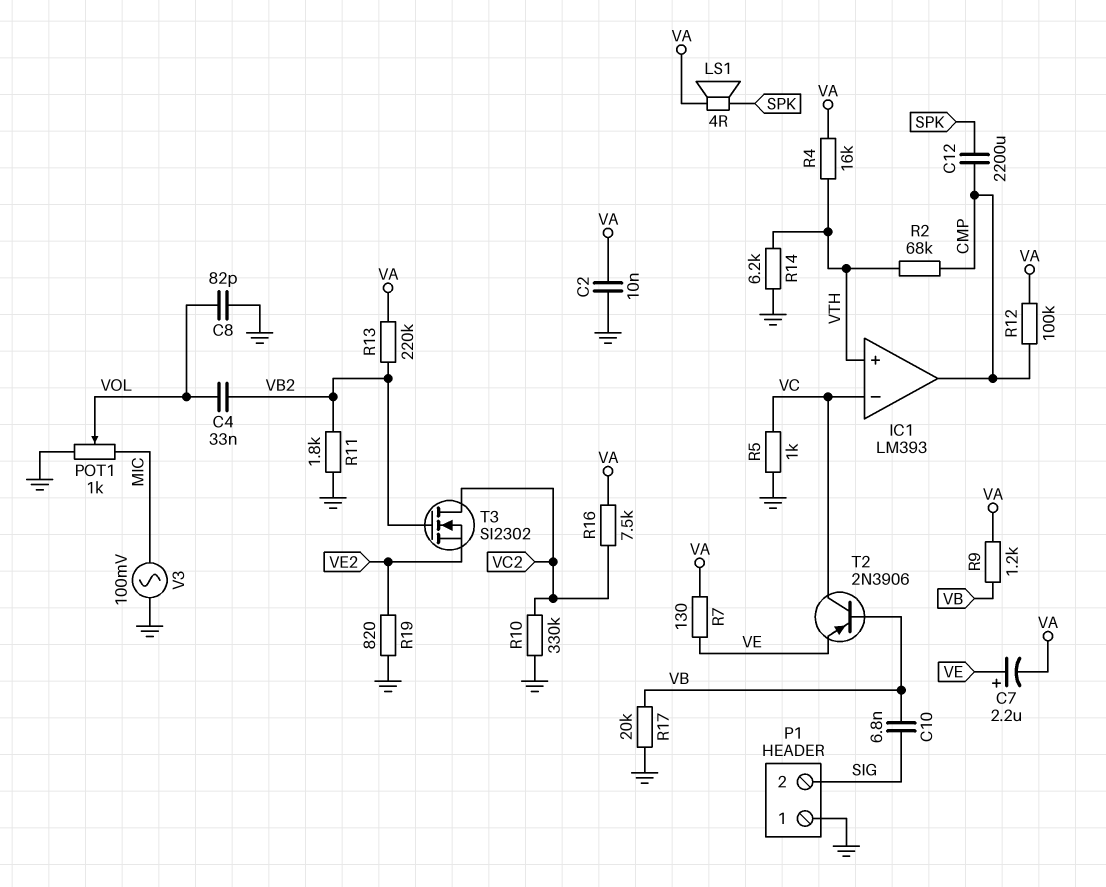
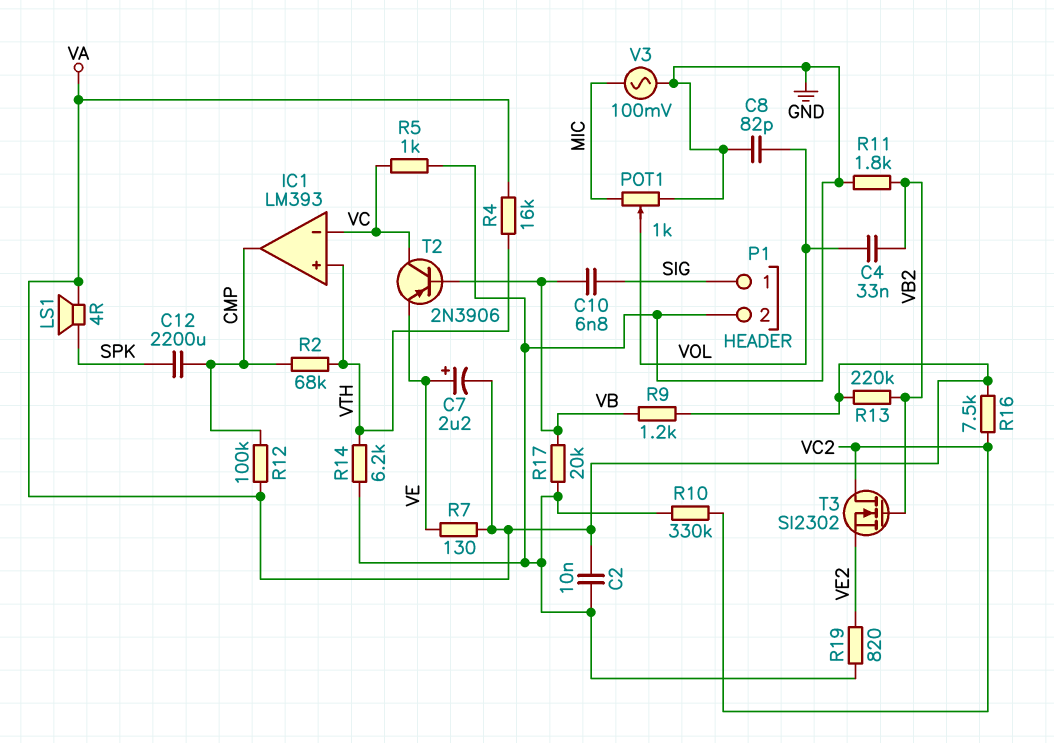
P1 pin 1: GND -> SIG
P1 pin 2: SIG -> GND

